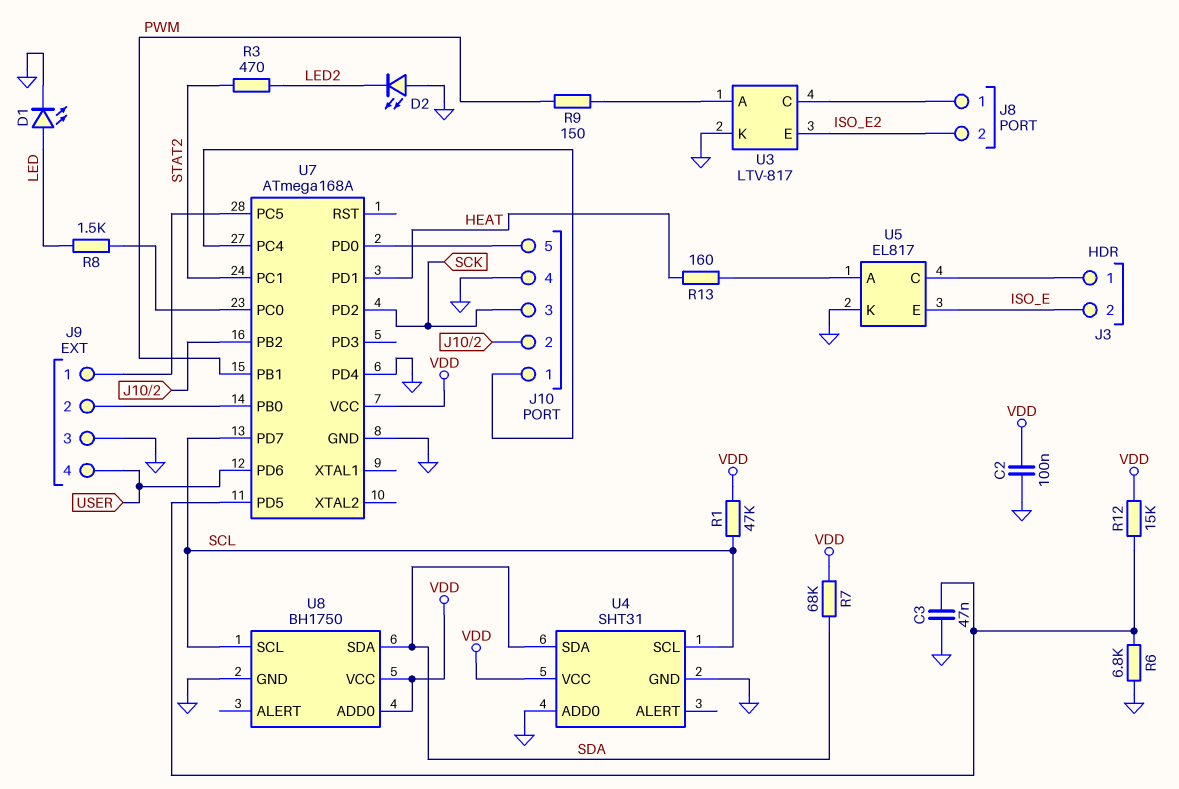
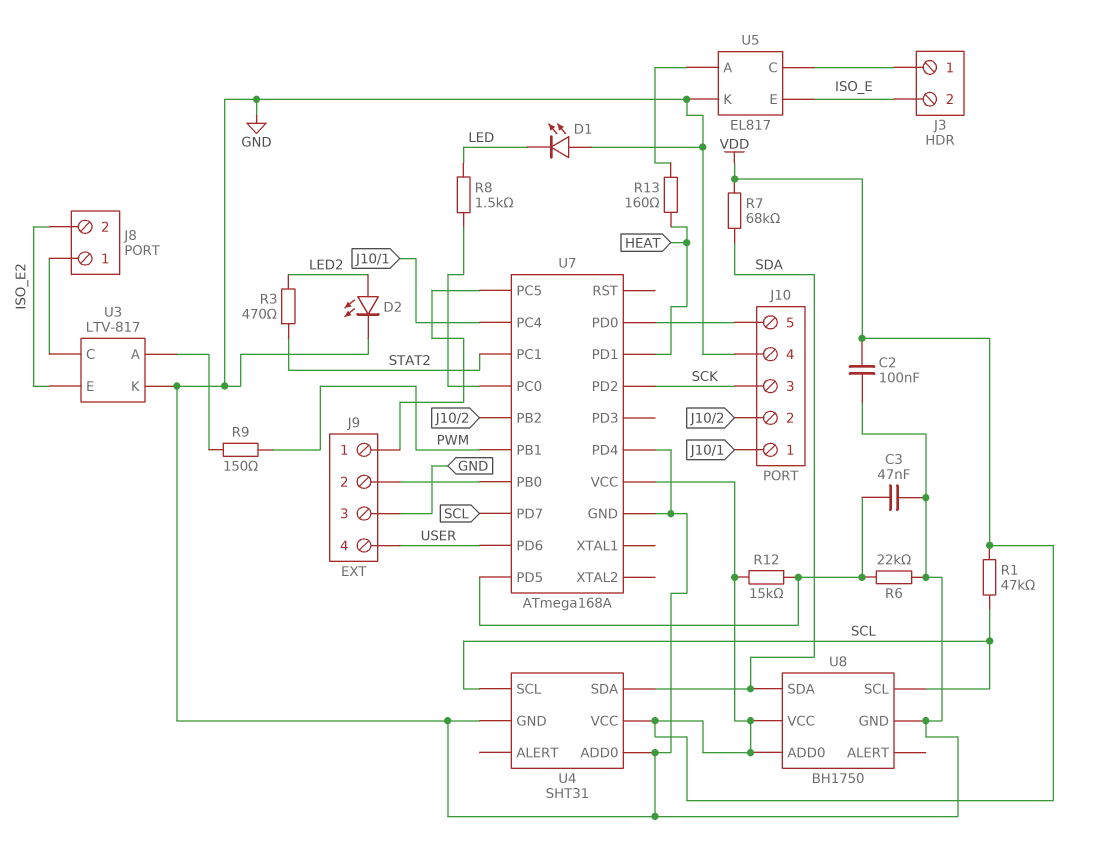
D1: LED (A LED, K GND) -> LED (A GND, K LED)
D2: LED (A GND, K LED2) -> LED (A LED2, K GND)
R6: 6.8k (GND, U7/PD5) -> 22k (GND, U7/PD5)

